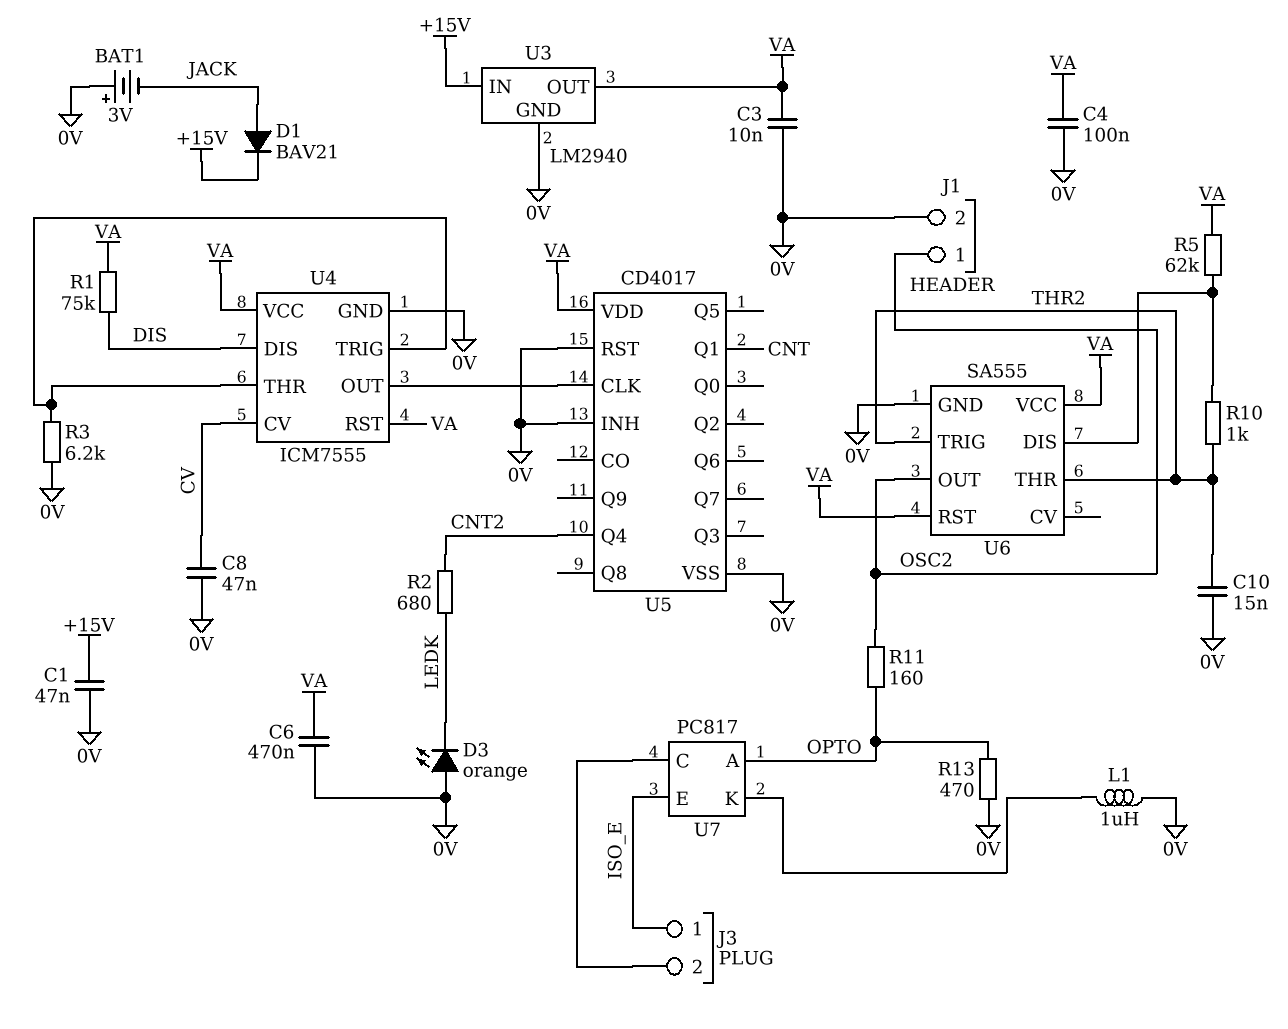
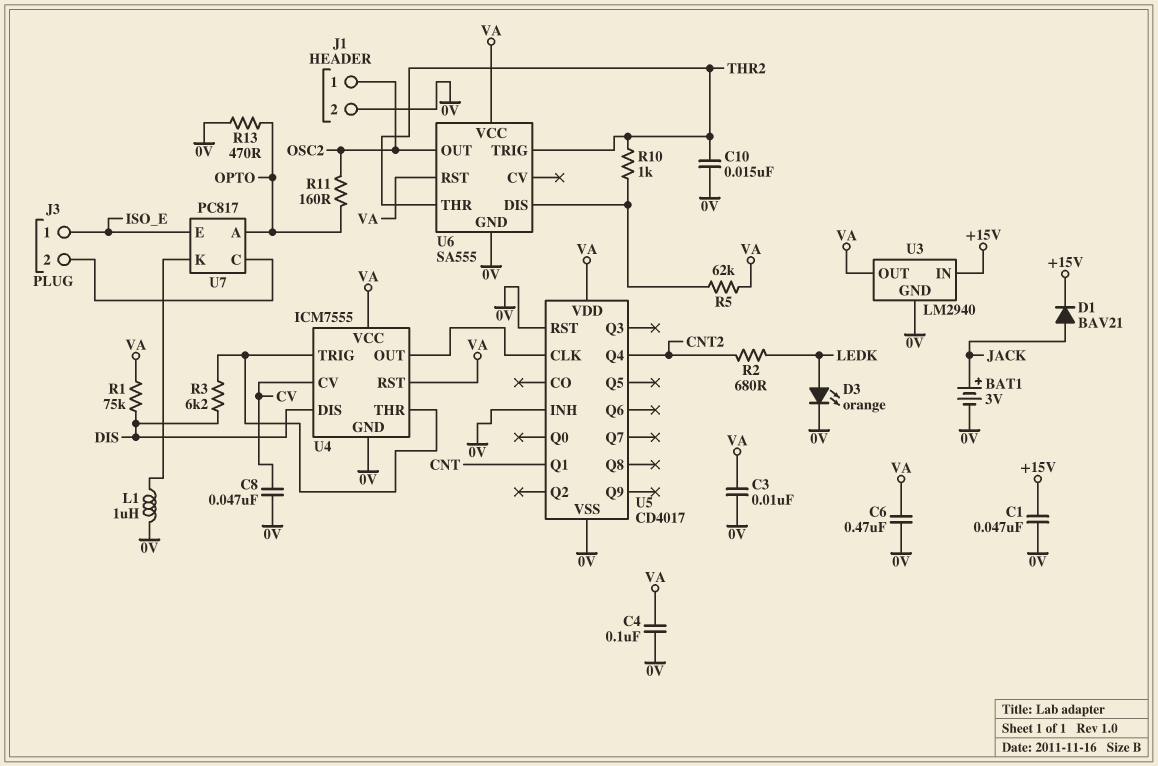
BAT1: 3V (plus 0V, minus JACK) -> 3V (plus JACK, minus 0V)
D3: LED orange (A 0V, K LEDK) -> LED orange (A LEDK, K 0V)
R3: 6.2k (0V, U4/THR) -> 6.2k (DIS, U4/THR)

